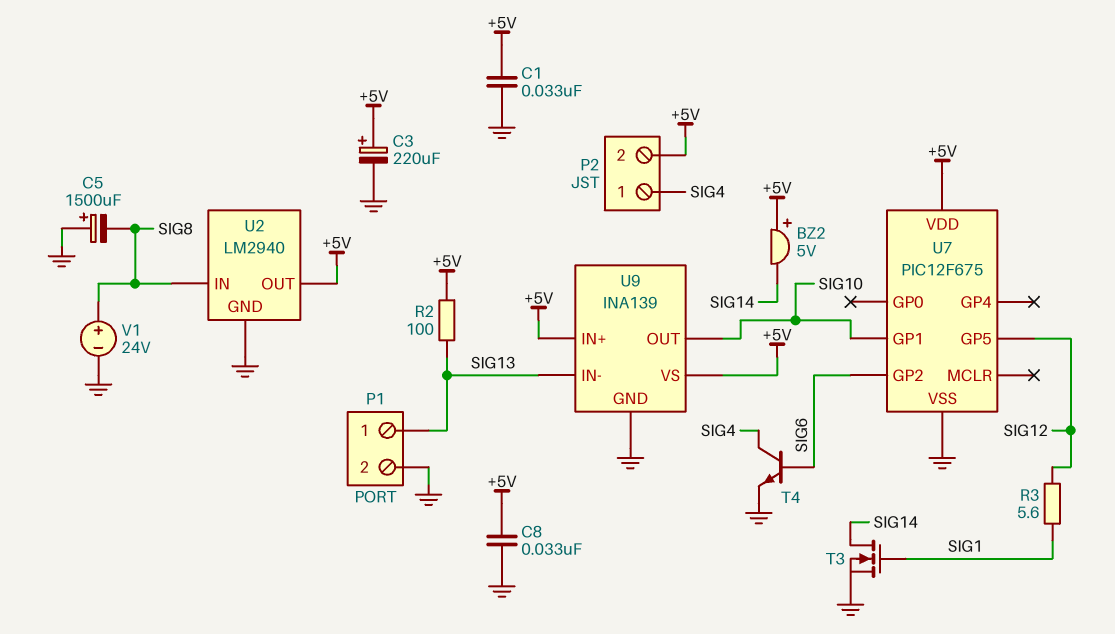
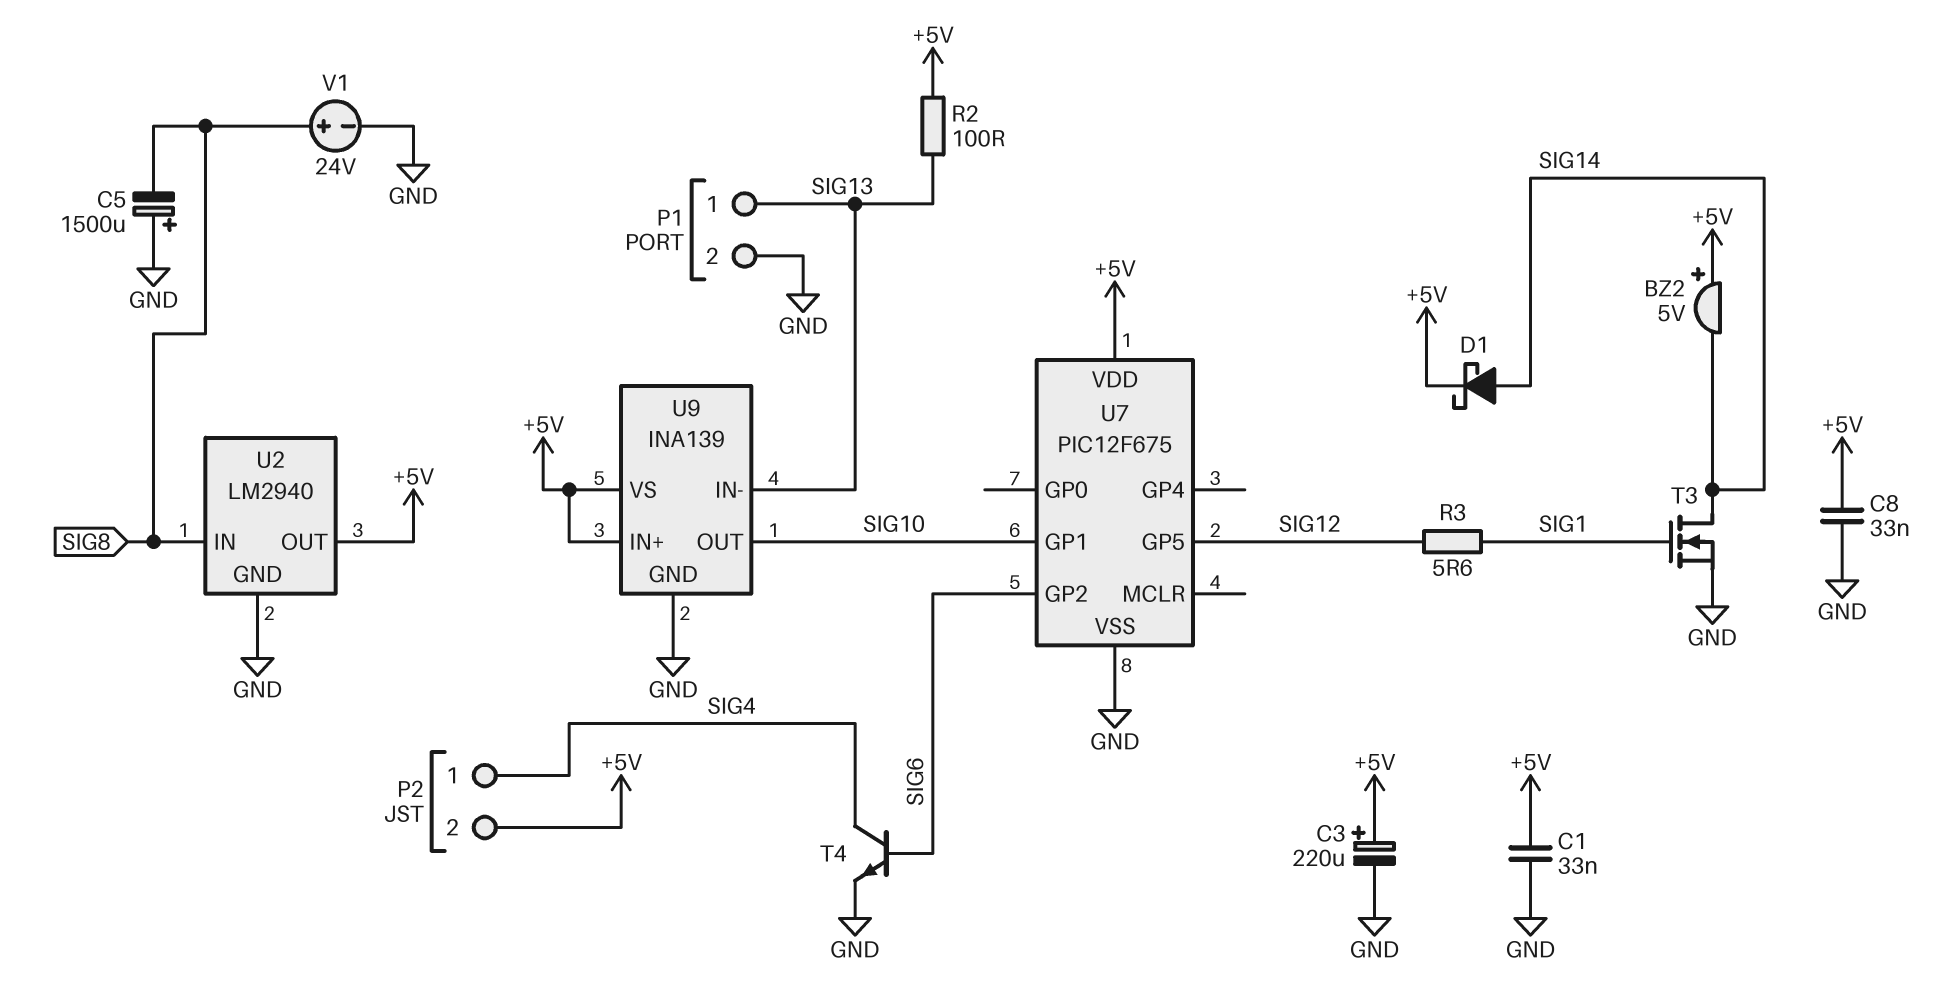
D1: none -> schottky (A SIG14, K +5V)

